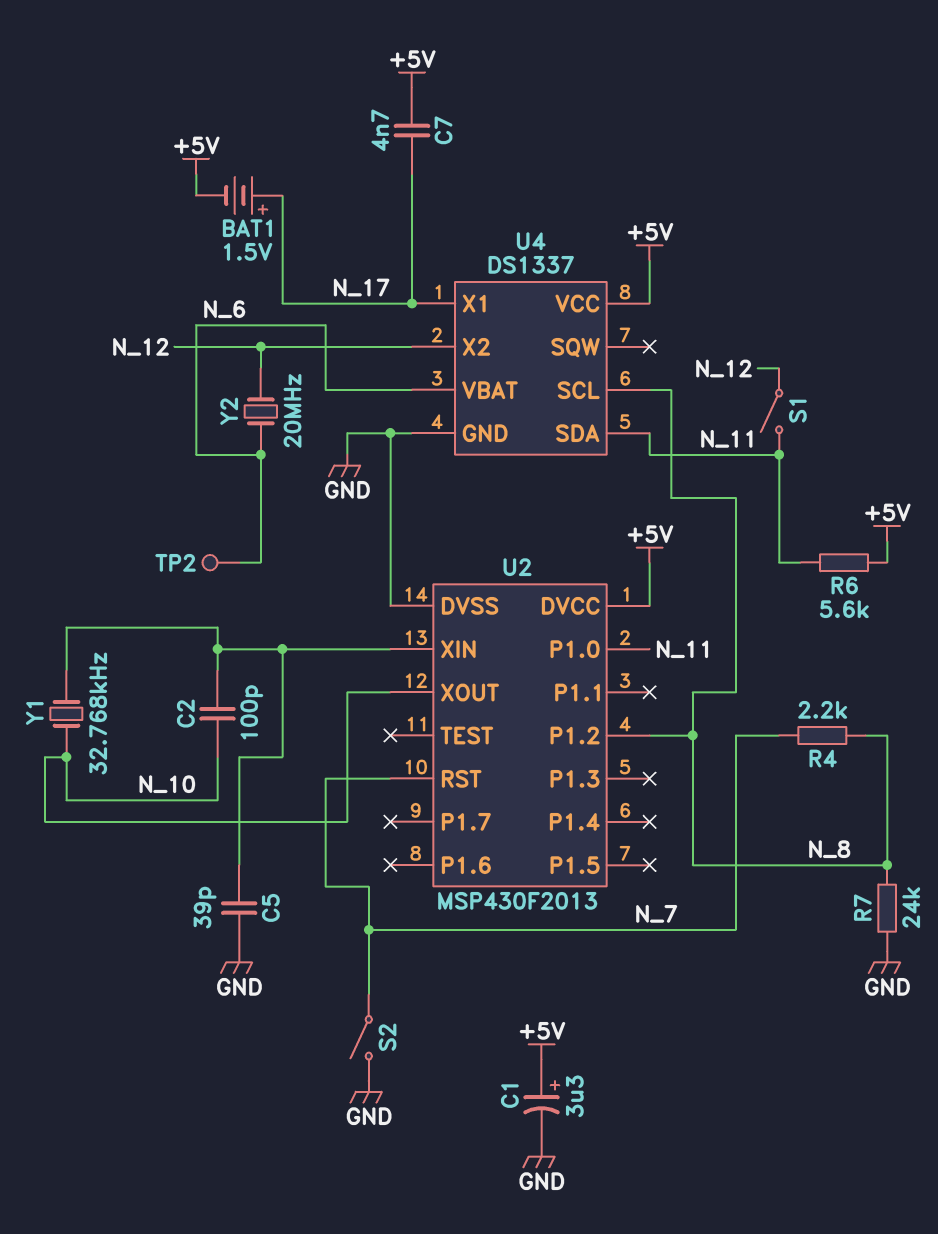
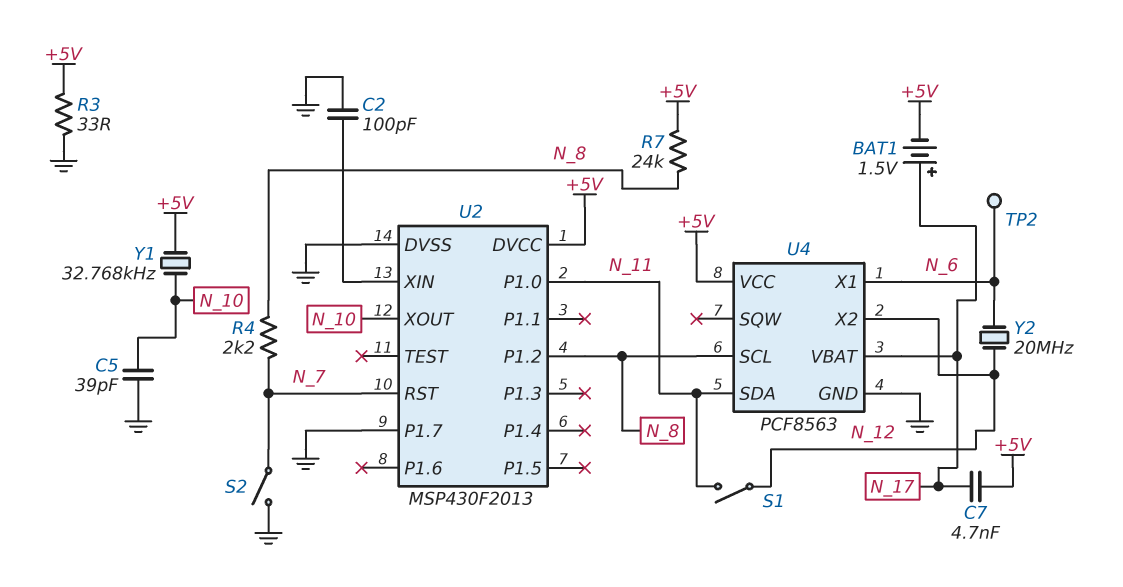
C1: 3.3uF (plus +5V, minus GND) -> none
C2: 100pF (N_10, U2/XIN) -> 100pF (GND, U2/XIN)
C5: 39pF (GND, U2/XIN) -> 39pF (GND, N_10)
R3: none -> 33 (+5V, GND)
R6: 5.6k (+5V, N_11) -> none
R7: 24k (GND, N_8) -> 24k (+5V, N_8)
U2 pin P1.7: none -> GND
U4: DS1337 -> PCF8563
U4 pin VBAT: N_6 -> N_17
U4 pin X1: N_17 -> N_6
Y1: 32.768kHz (N_10, U2/XIN) -> 32.768kHz (+5V, N_10)

